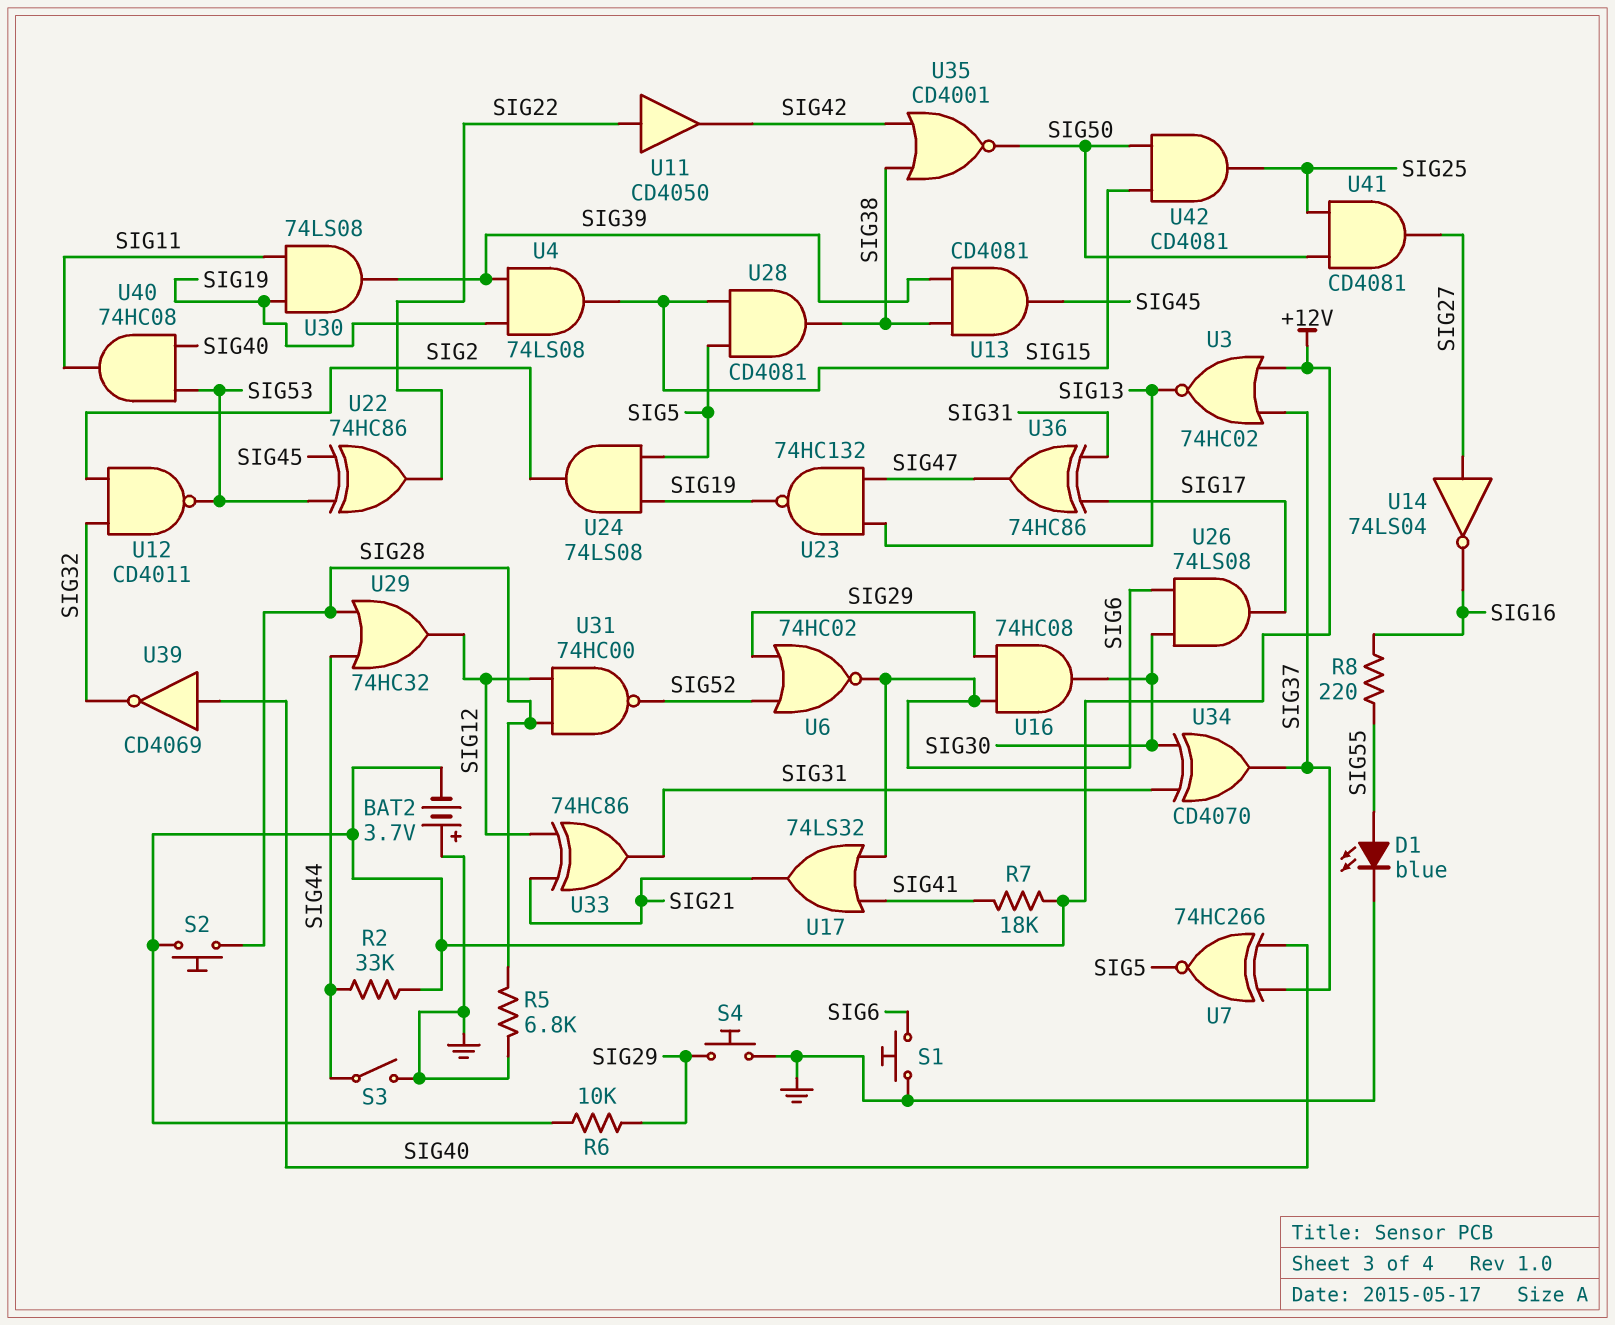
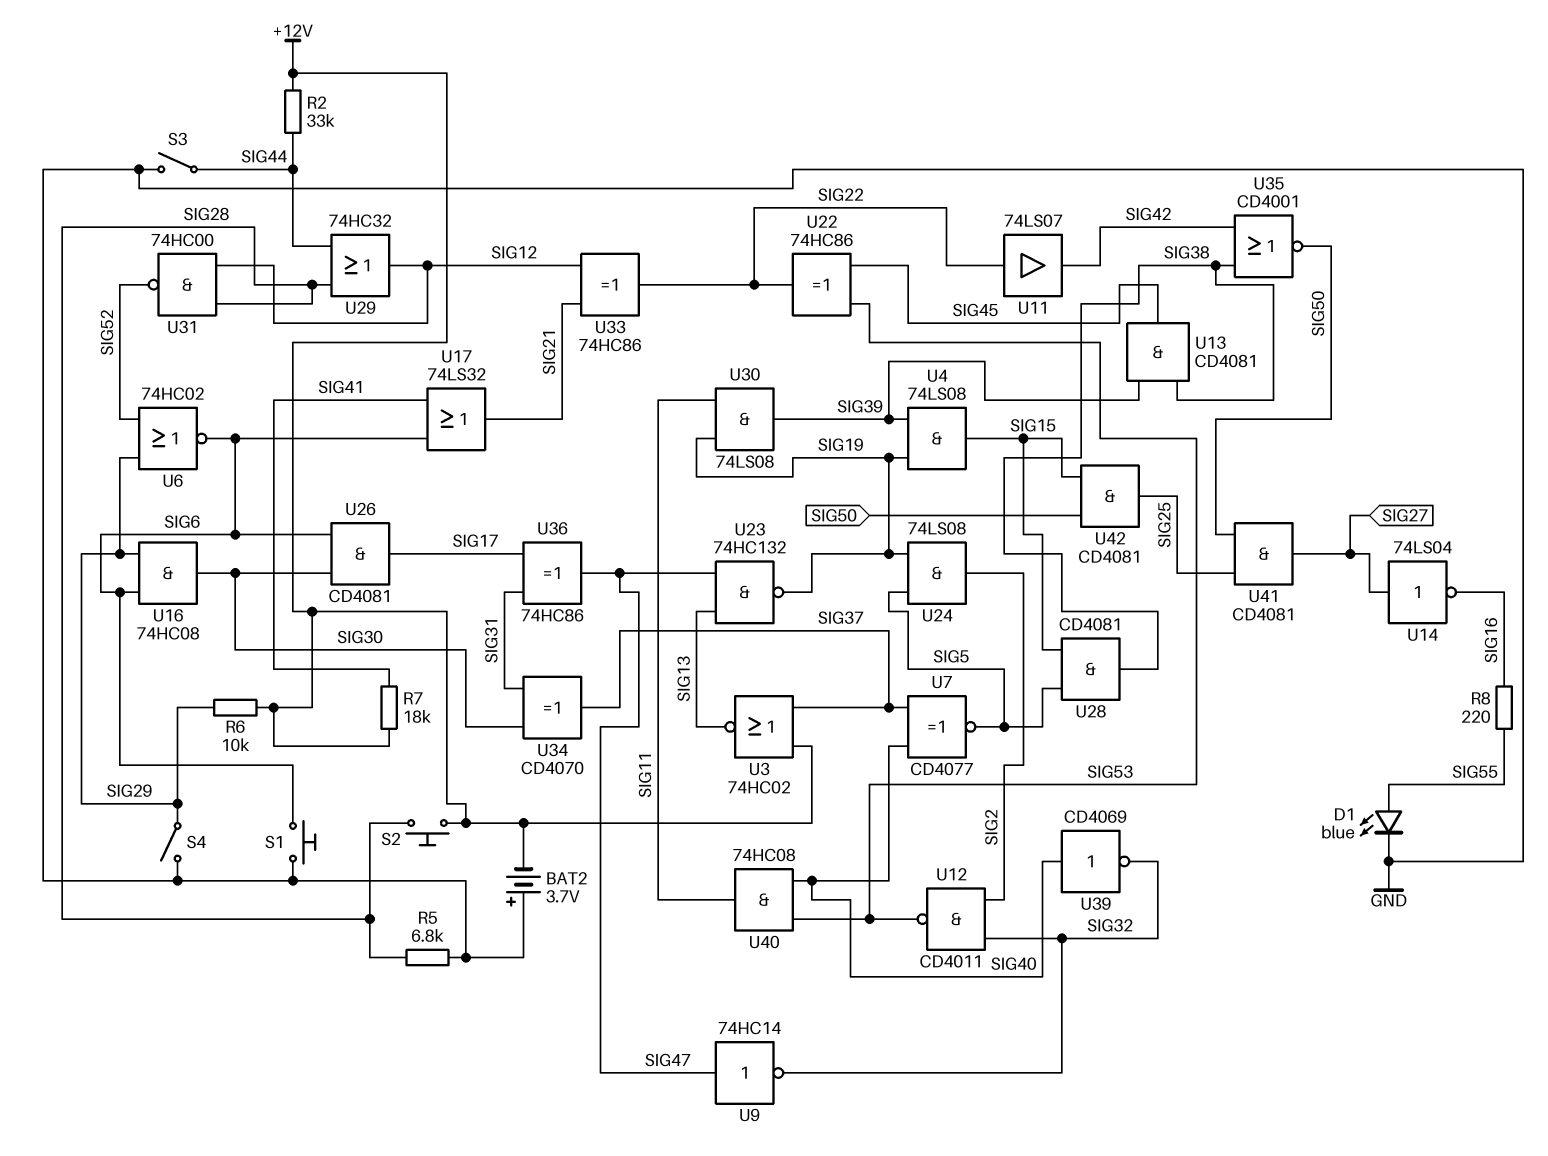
S4: button (GND, SIG29) -> switch (GND, SIG29)
U7: XNOR 74HC266 (in SIG37, in SIG40, out SIG5) -> XNOR CD4077 (in SIG37, in SIG40, out SIG5)
U9: none -> NOT 74HC14 (in SIG47, out SIG32)
U11: buffer CD4050 (in SIG22, out SIG42) -> buffer 74LS07 (in SIG22, out SIG42)
U26: AND 74LS08 (in SIG6, in SIG30, out SIG17) -> AND CD4081 (in SIG6, in SIG30, out SIG17)
U33: XOR 74HC86 (in SIG12, in SIG21, out SIG31) -> XOR 74HC86 (in SIG12, in SIG21, out SIG22)

